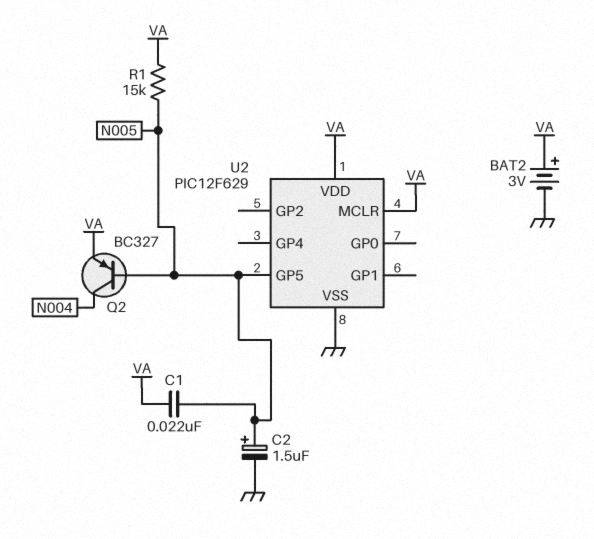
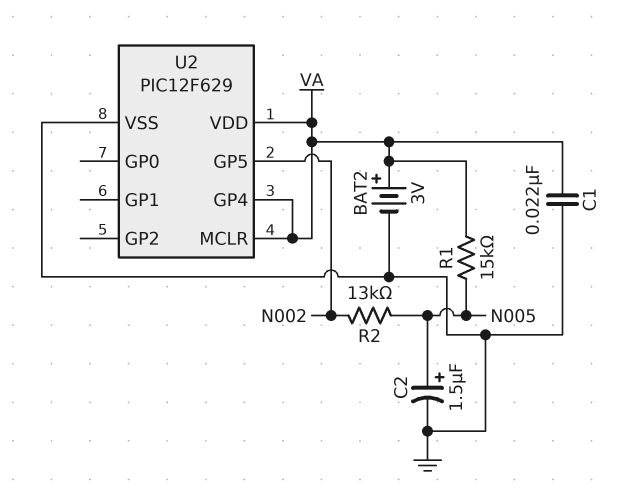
C1: 22nF (N005, VA) -> 22nF (GND, VA)
Q2: PNP BC327 (B N005, C N004, E VA) -> none
R2: none -> 13k (N002, N005)
U2 pin GP4: none -> VA
U2 pin GP5: N005 -> N002

